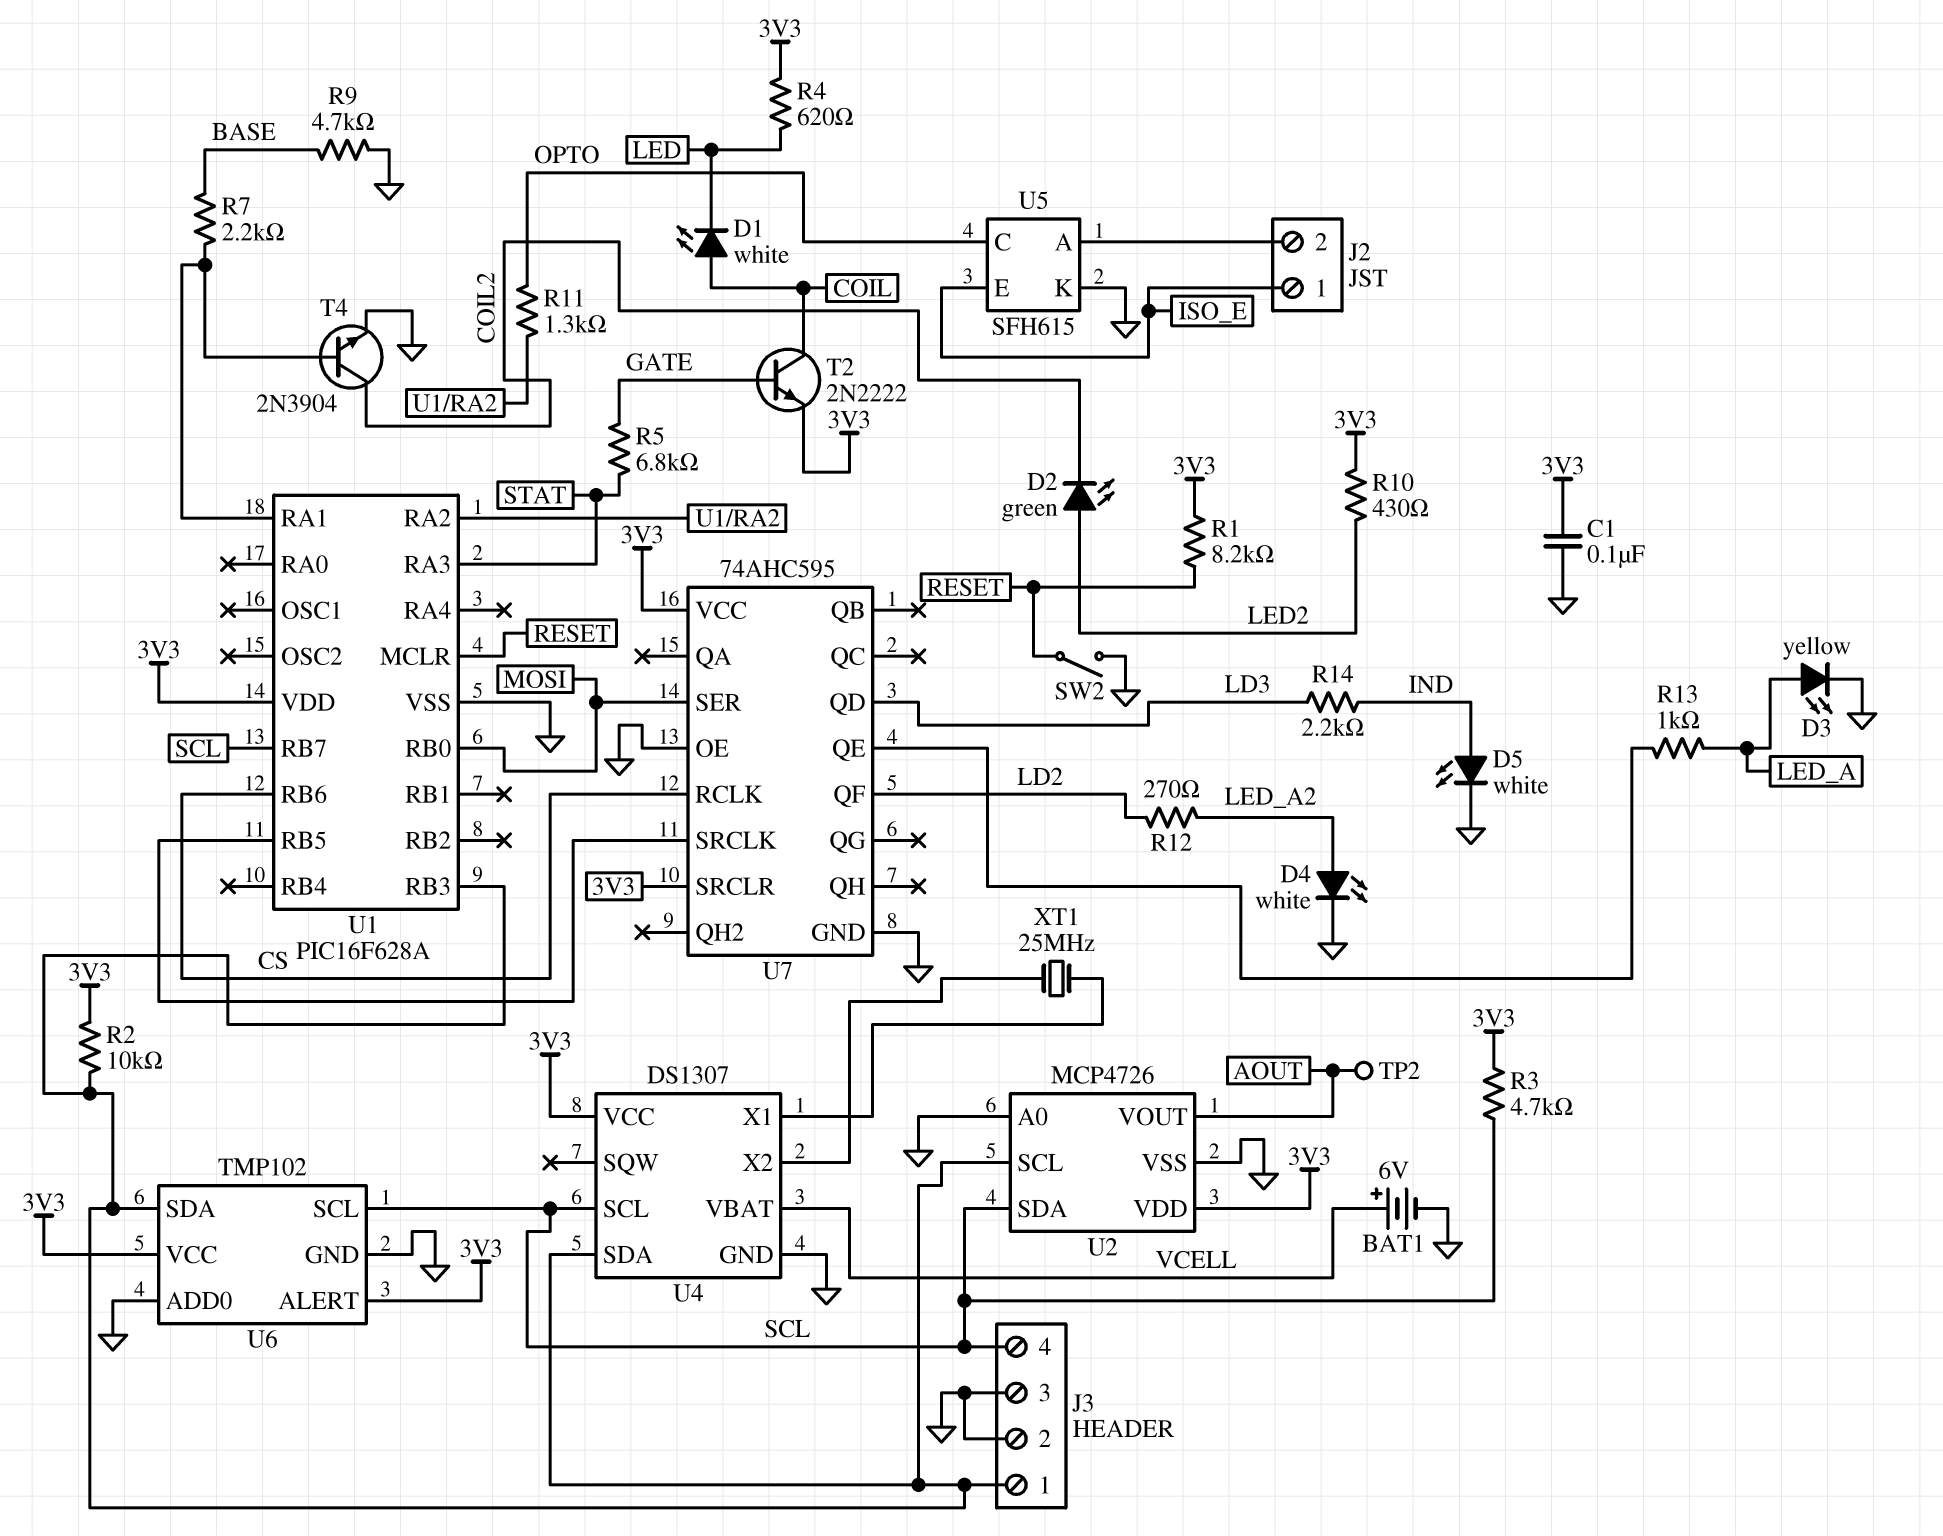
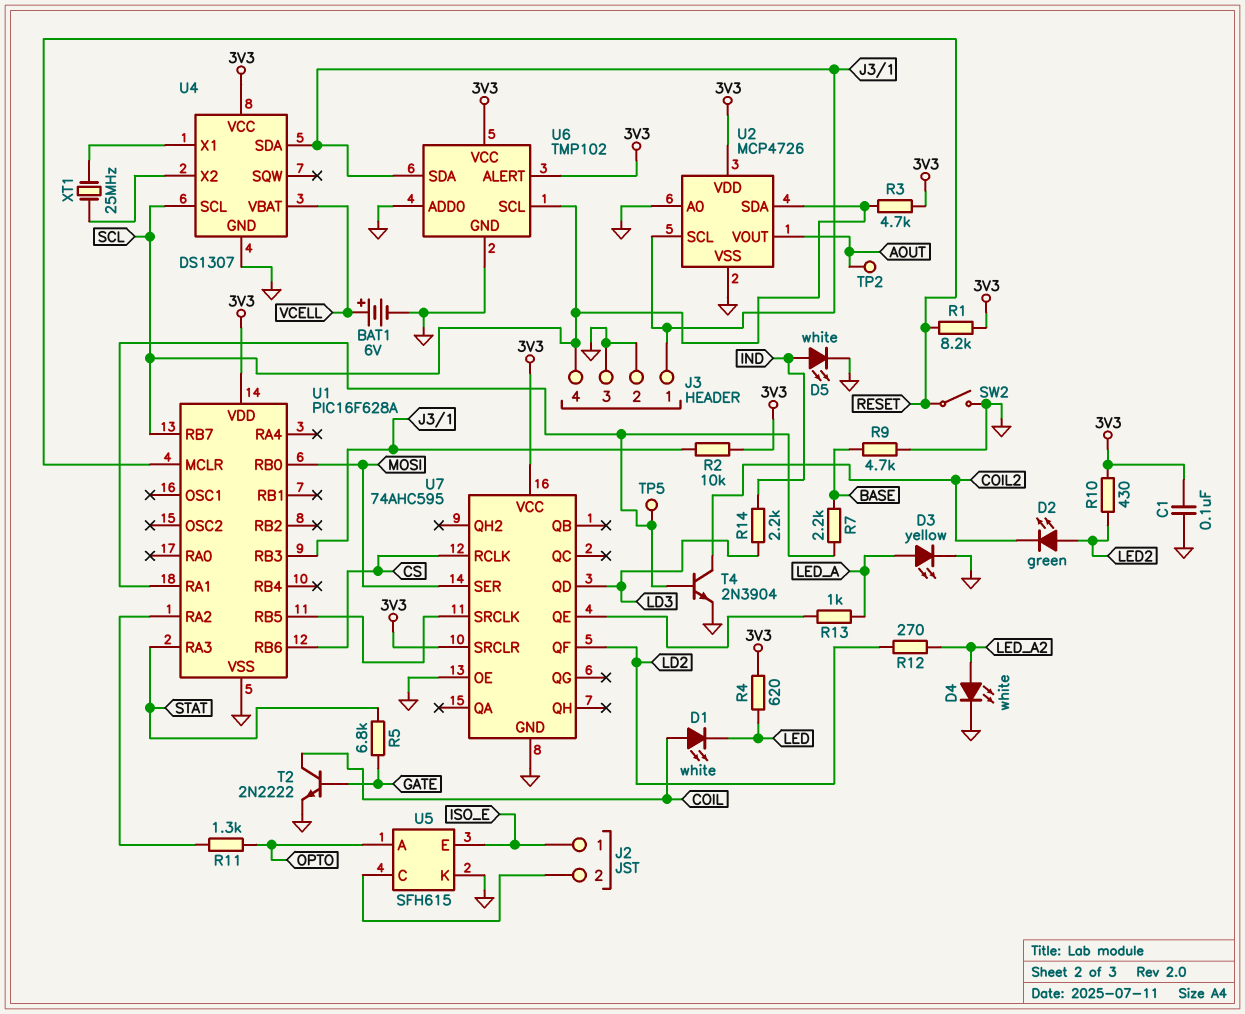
T2: NPN 2N2222 (B GATE, C COIL, E 3V3) -> NPN 2N2222 (B GATE, C COIL, E GND)
TP5: none -> test point (U1/RA1)
U5 pin A: J2/2 -> OPTO
U5 pin C: OPTO -> J2/2

